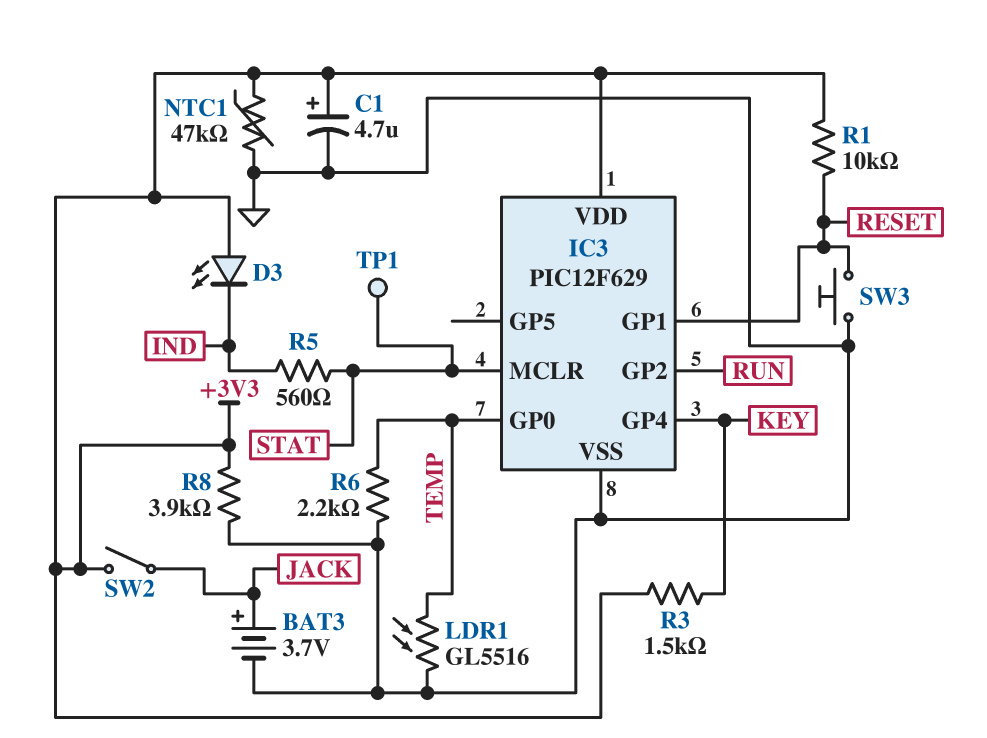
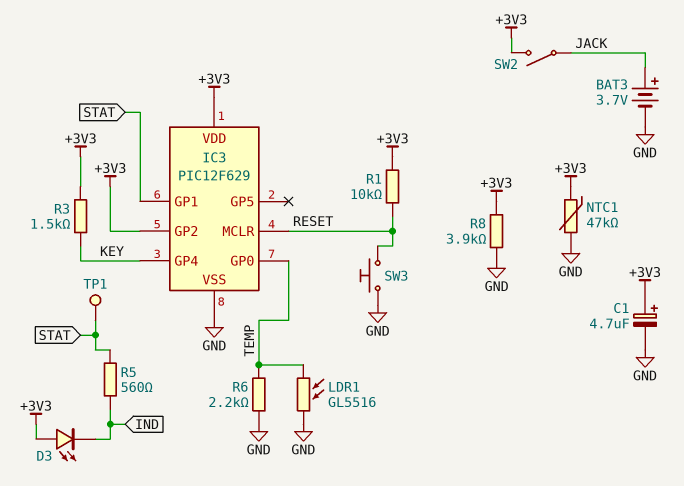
IC3 pin GP1: RESET -> STAT
IC3 pin GP2: RUN -> +3V3
IC3 pin MCLR: STAT -> RESET

